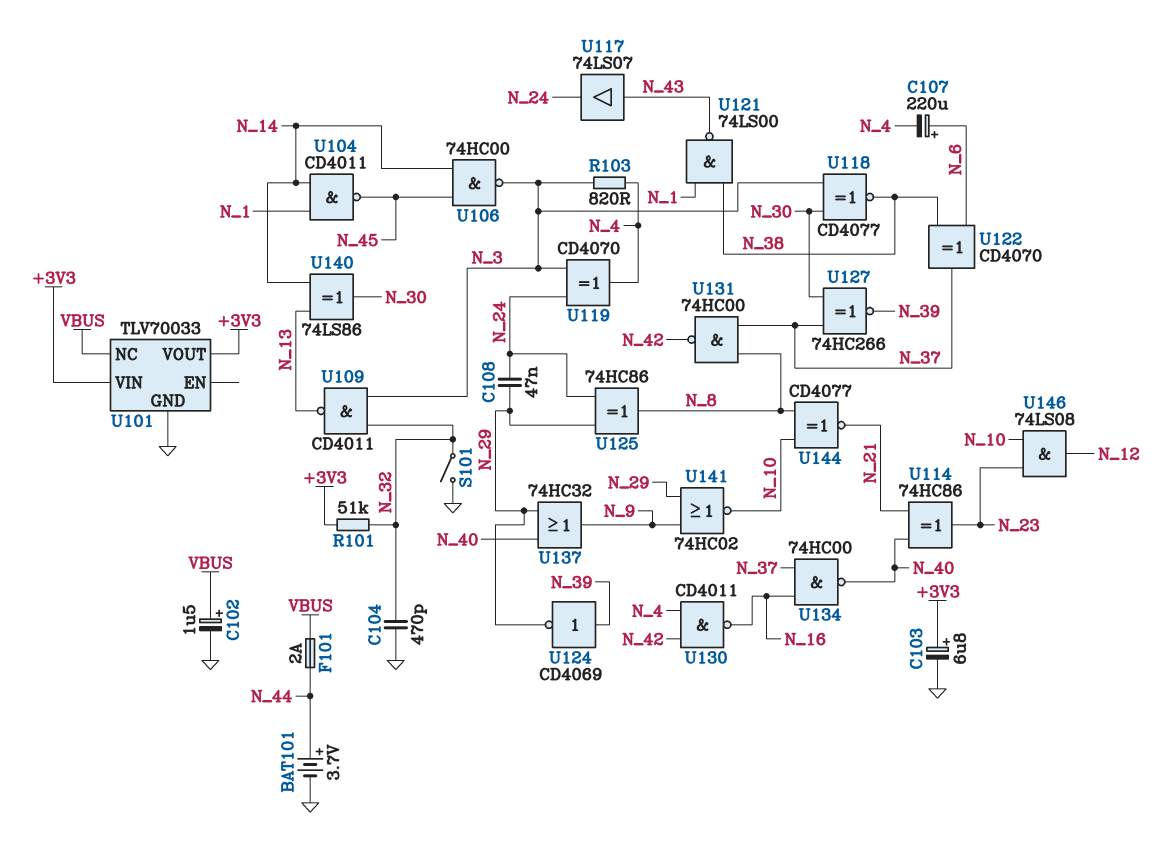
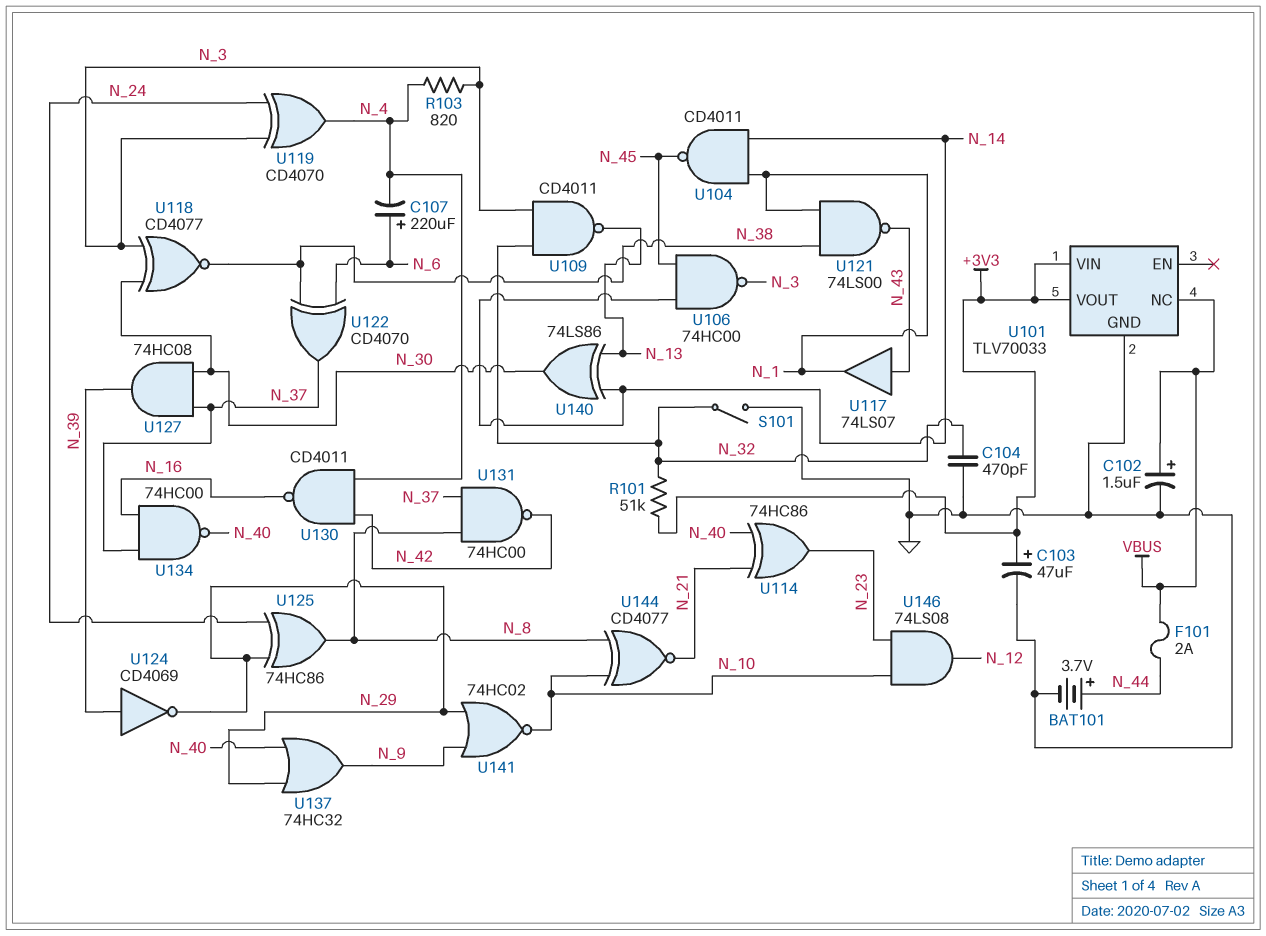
C103: 6.8uF (plus +3V3, minus GND) -> 47uF (plus +3V3, minus GND)
C108: 47nF (N_24, N_29) -> none
U117: buffer 74LS07 (in N_43, out N_24) -> buffer 74LS07 (in N_43, out N_1)
U127: XNOR 74HC266 (in N_30, in N_37, out N_39) -> AND 74HC08 (in N_30, in N_37, out N_39)

